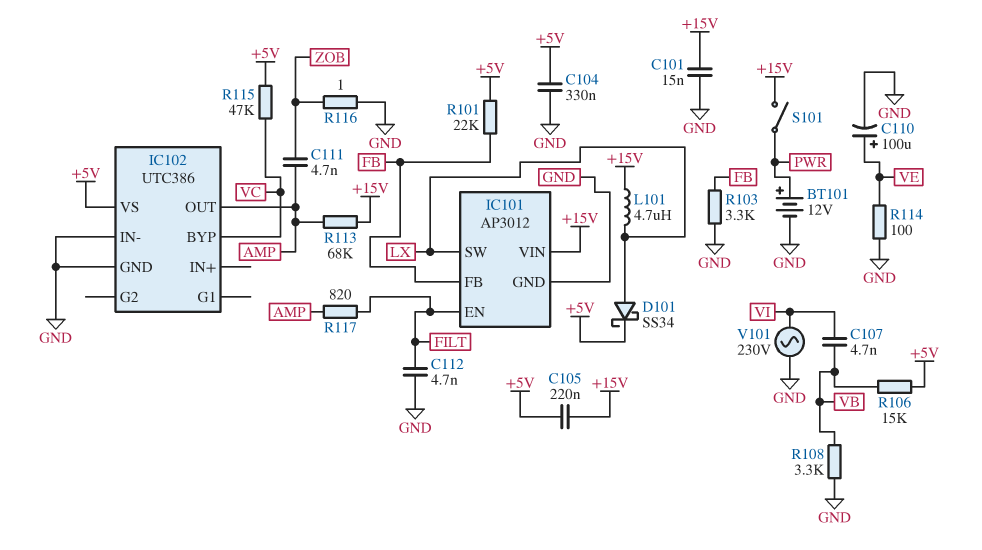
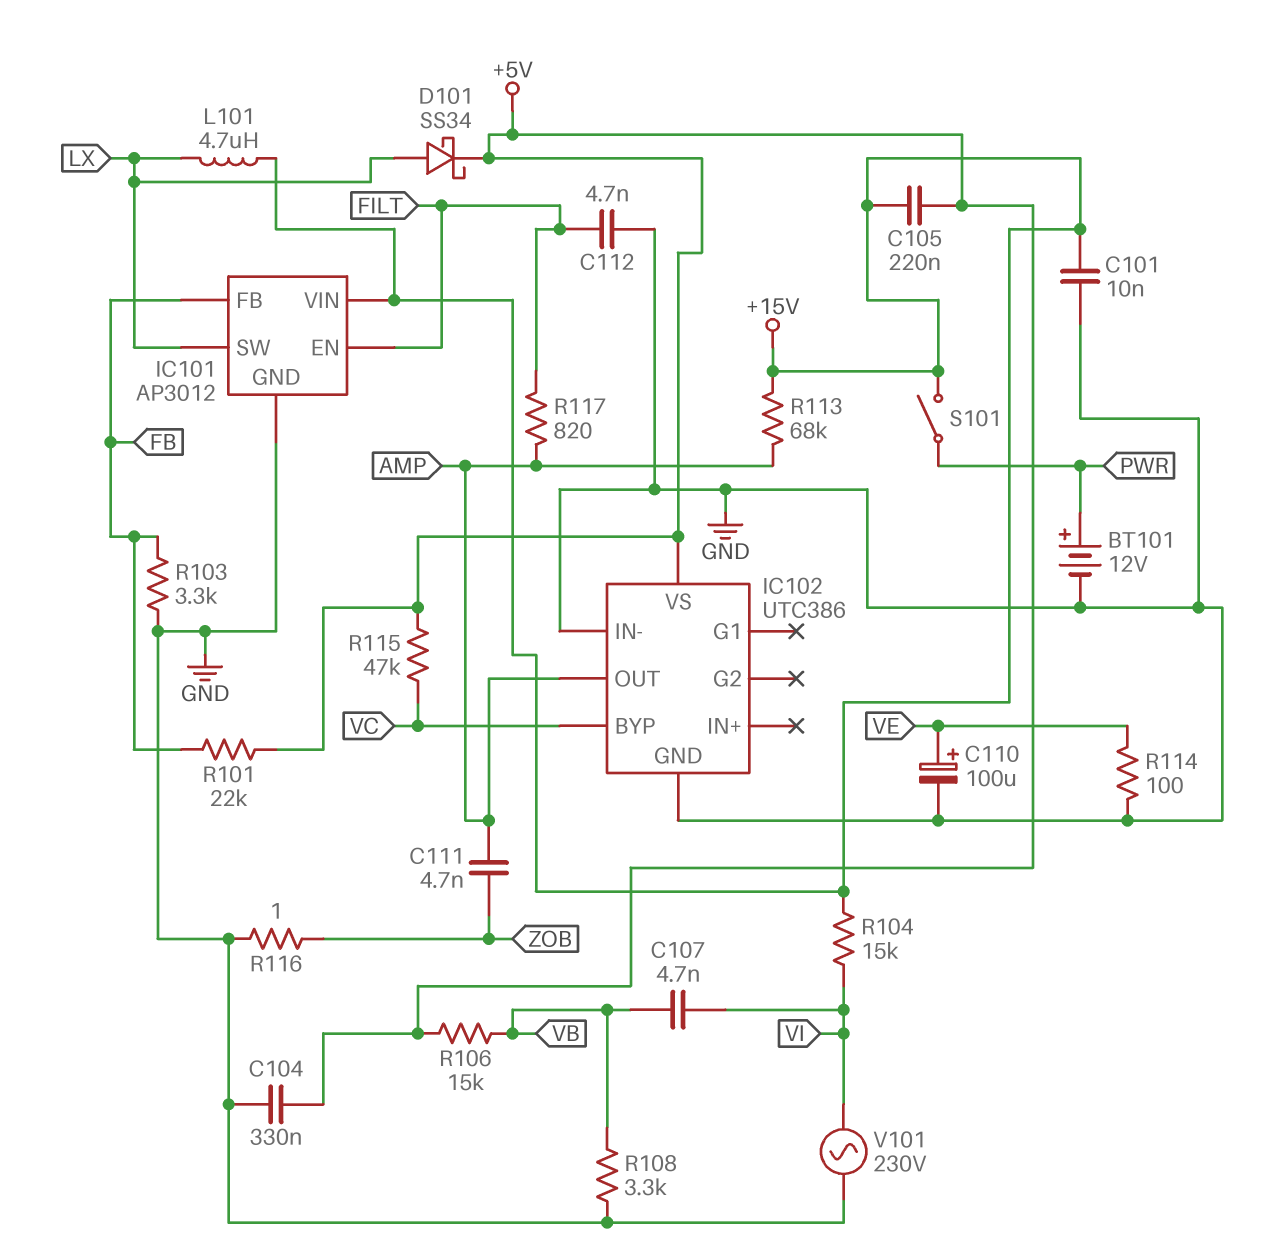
C101: 15nF (+15V, GND) -> 10nF (+15V, GND)
R104: none -> 15k (+15V, VI)

